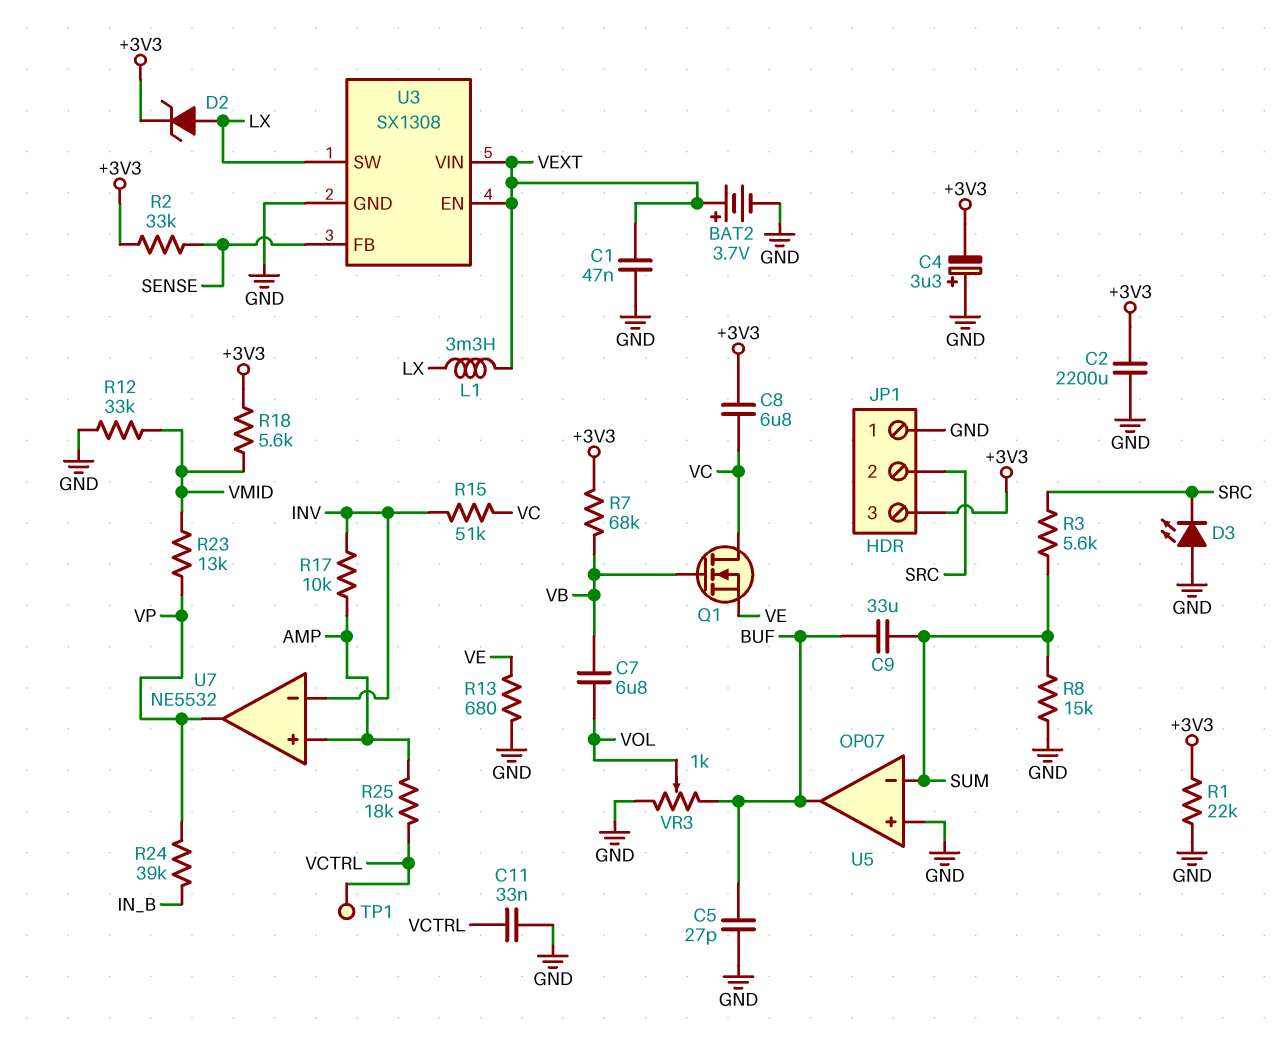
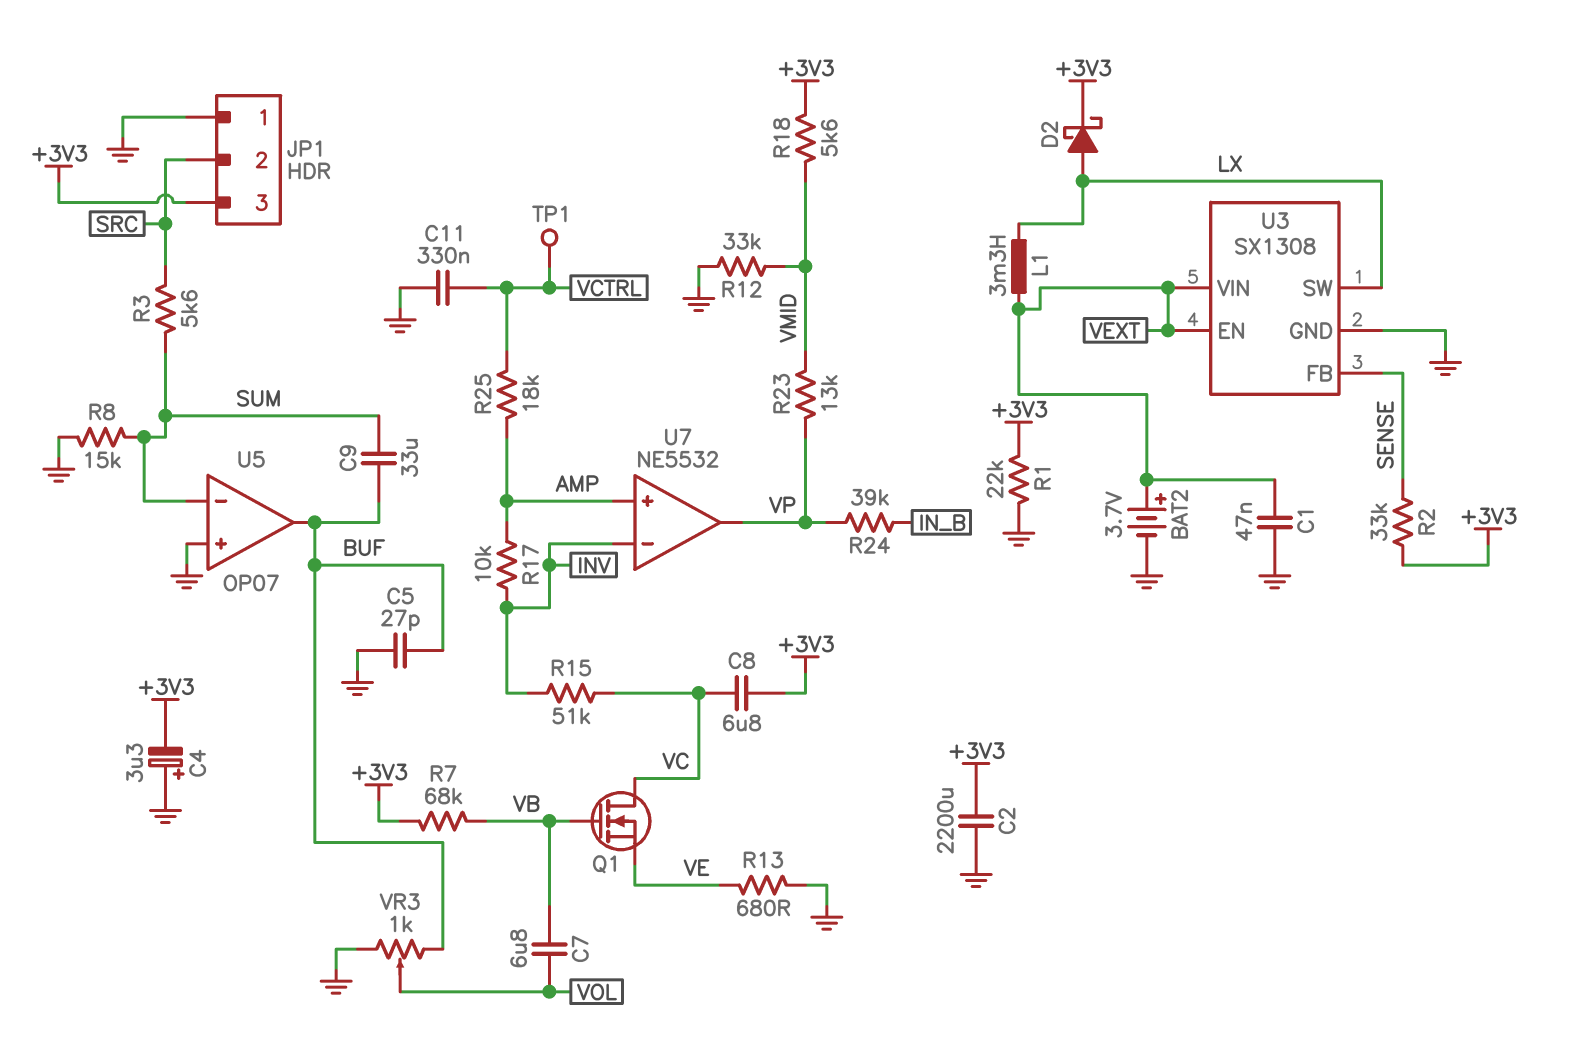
C11: 33nF (GND, VCTRL) -> 330nF (GND, VCTRL)
D2: zener (A LX, K +3V3) -> schottky (A LX, K +3V3)
D3: LED (A GND, K SRC) -> none

